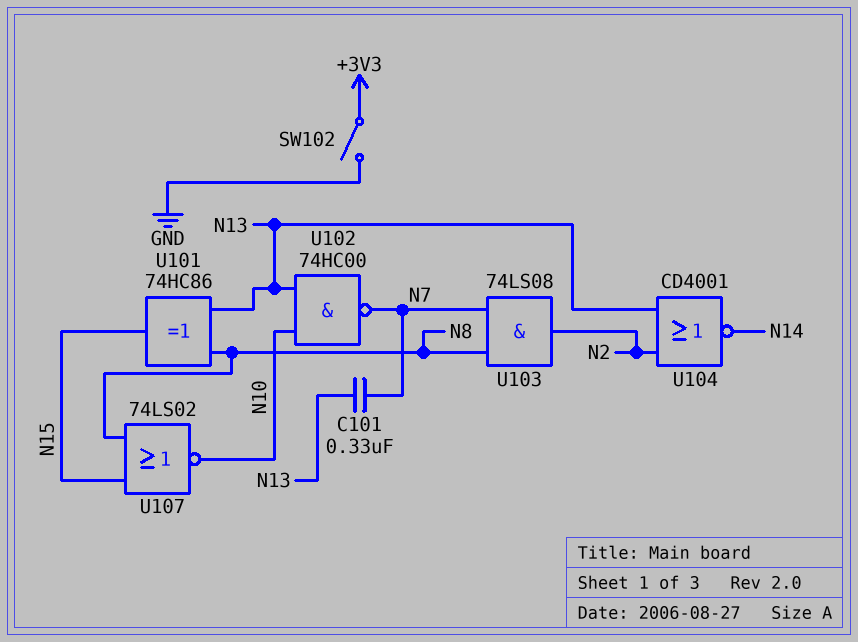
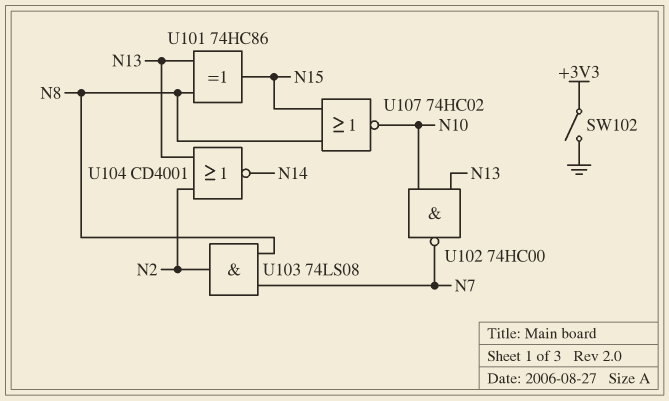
C101: 330nF (N7, N13) -> none
U107: NOR 74LS02 (in N8, in N15, out N10) -> NOR 74HC02 (in N8, in N15, out N10)

